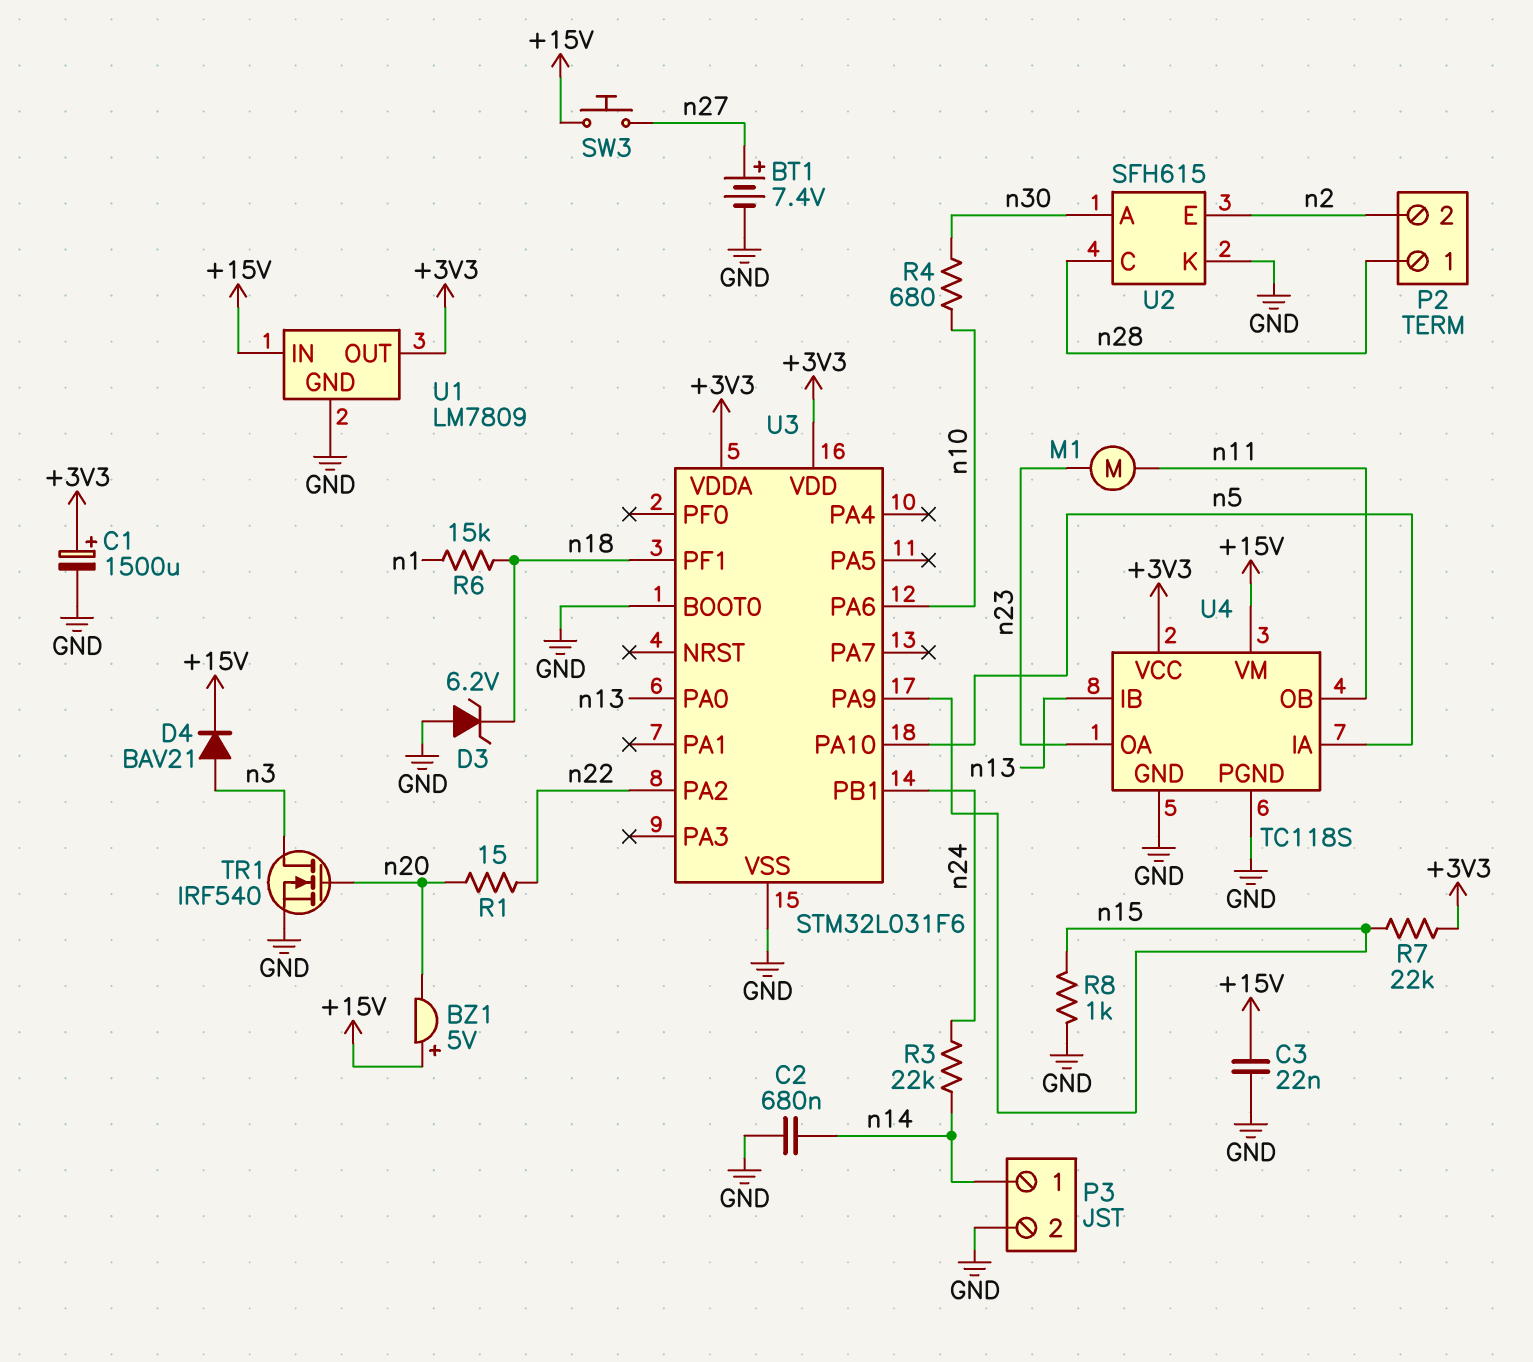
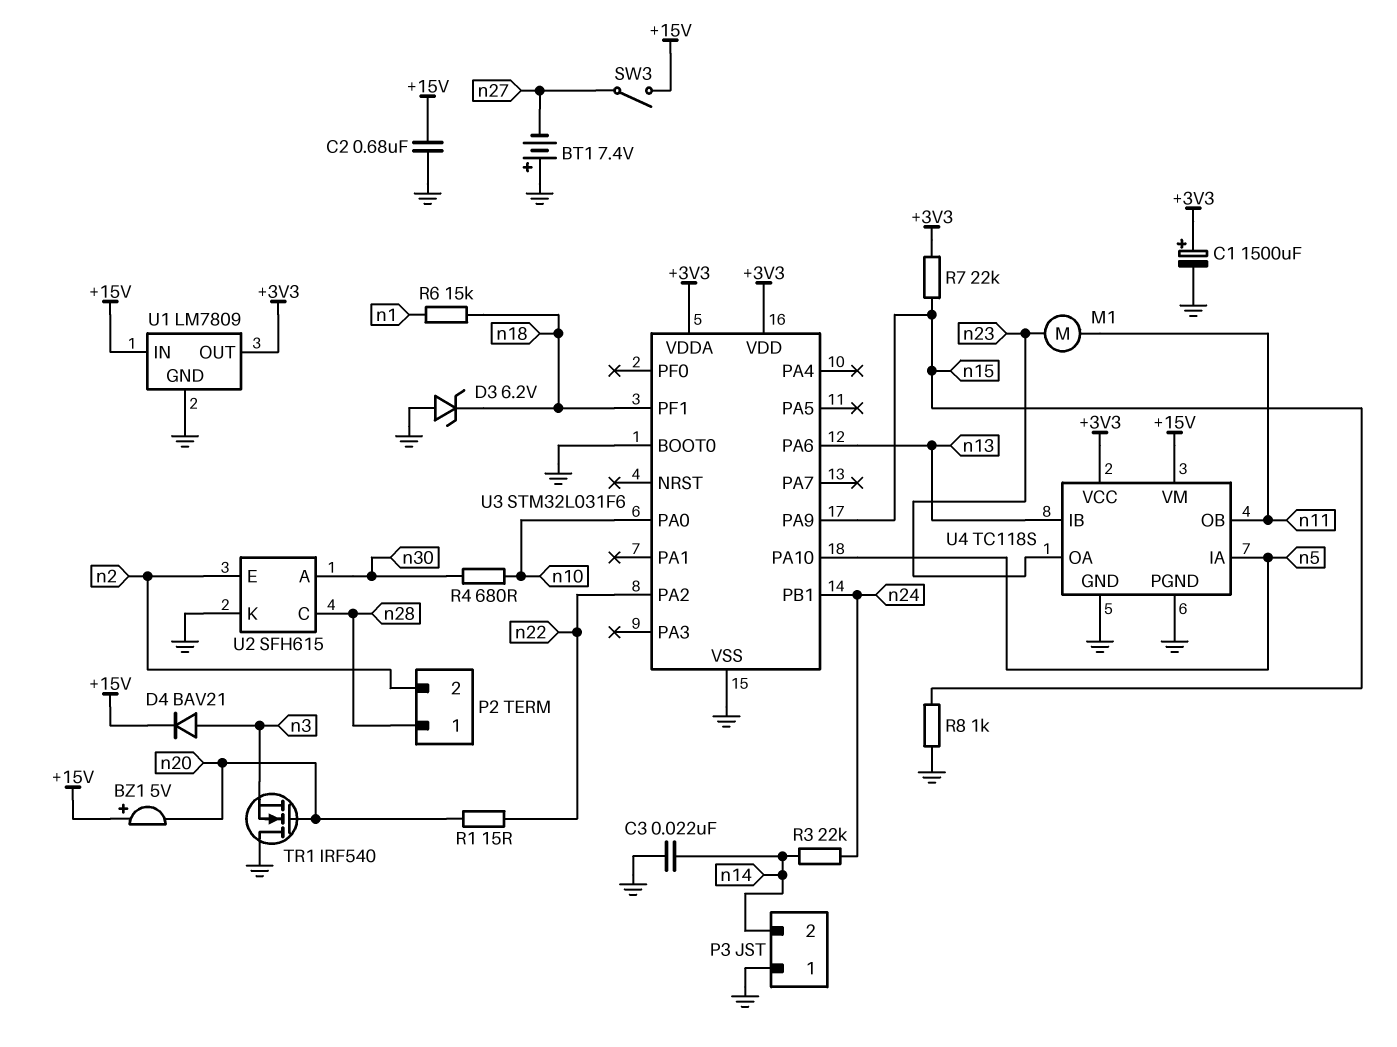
BT1: 7.4V (plus n27, minus GND) -> 7.4V (plus GND, minus n27)
C2: 680nF (GND, n14) -> 680nF (+15V, GND)
C3: 22nF (+15V, GND) -> 22nF (GND, n14)
P3 pin 1: n14 -> GND
P3 pin 2: GND -> n14
SW3: button (+15V, n27) -> switch (+15V, n27)
TR1: NMOS IRF540 (G n20, D n3, S GND) -> NMOS IRF540 (G n20, D GND, S n3)
U3 pin PA0: n13 -> n10
U3 pin PA6: n10 -> n13

